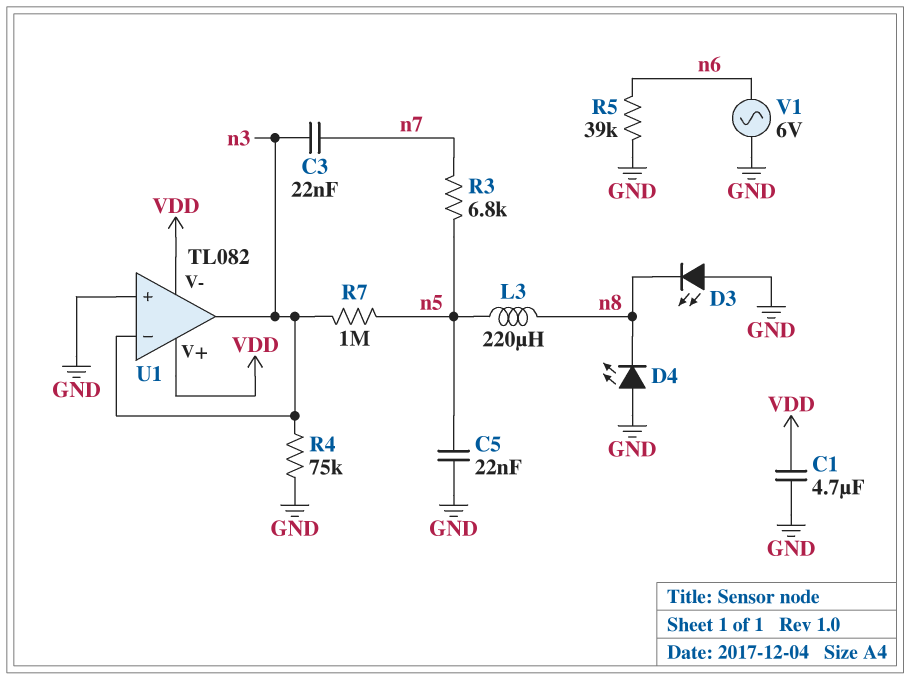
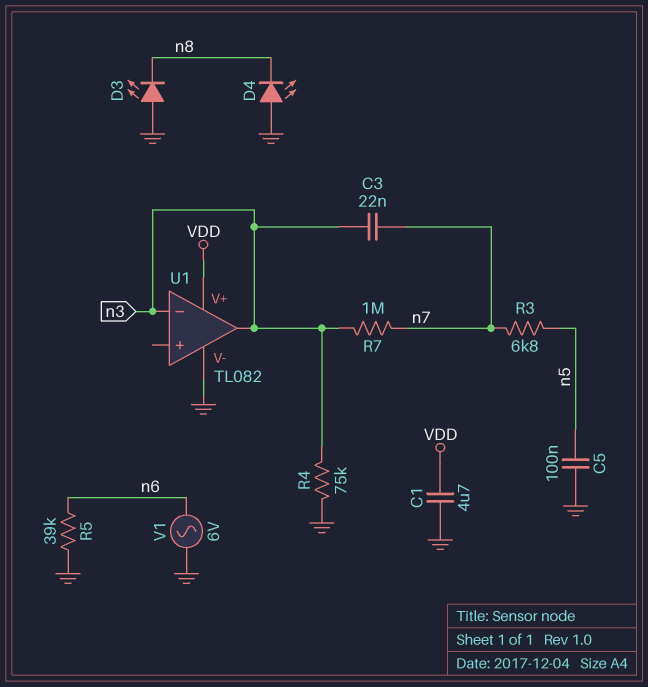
C5: 22nF (GND, n5) -> 100nF (GND, n5)
L3: 220uH (n5, n8) -> none
R7: 1M (n3, n5) -> 1M (n3, n7)
U1 pin V-: VDD -> GND
U1 pin in+: GND -> none

